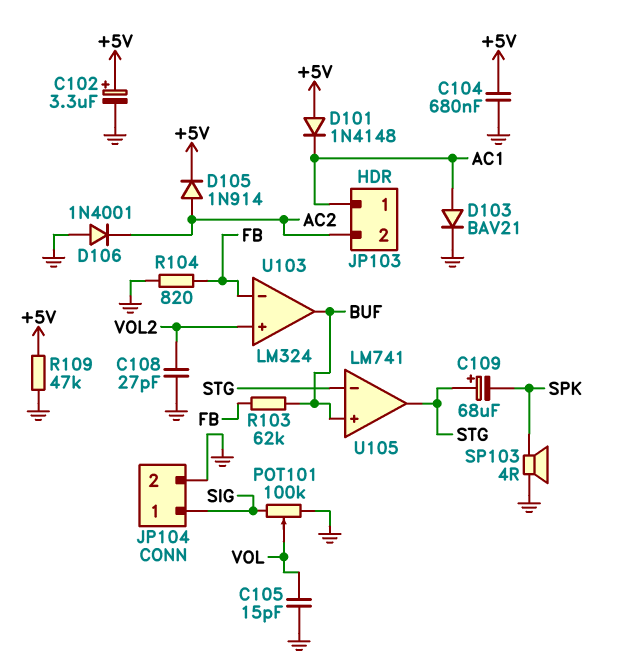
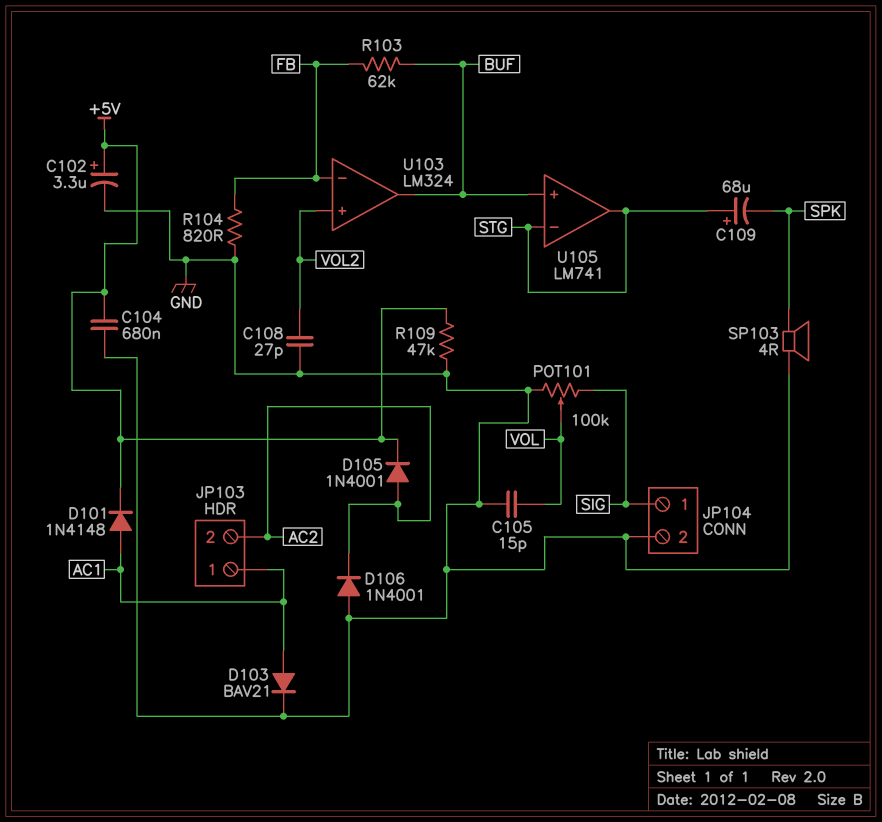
D101: diode 1N4148 (A +5V, K AC1) -> diode 1N4148 (A AC1, K +5V)
D105: diode 1N914 (A AC2, K +5V) -> diode 1N4001 (A AC2, K +5V)

